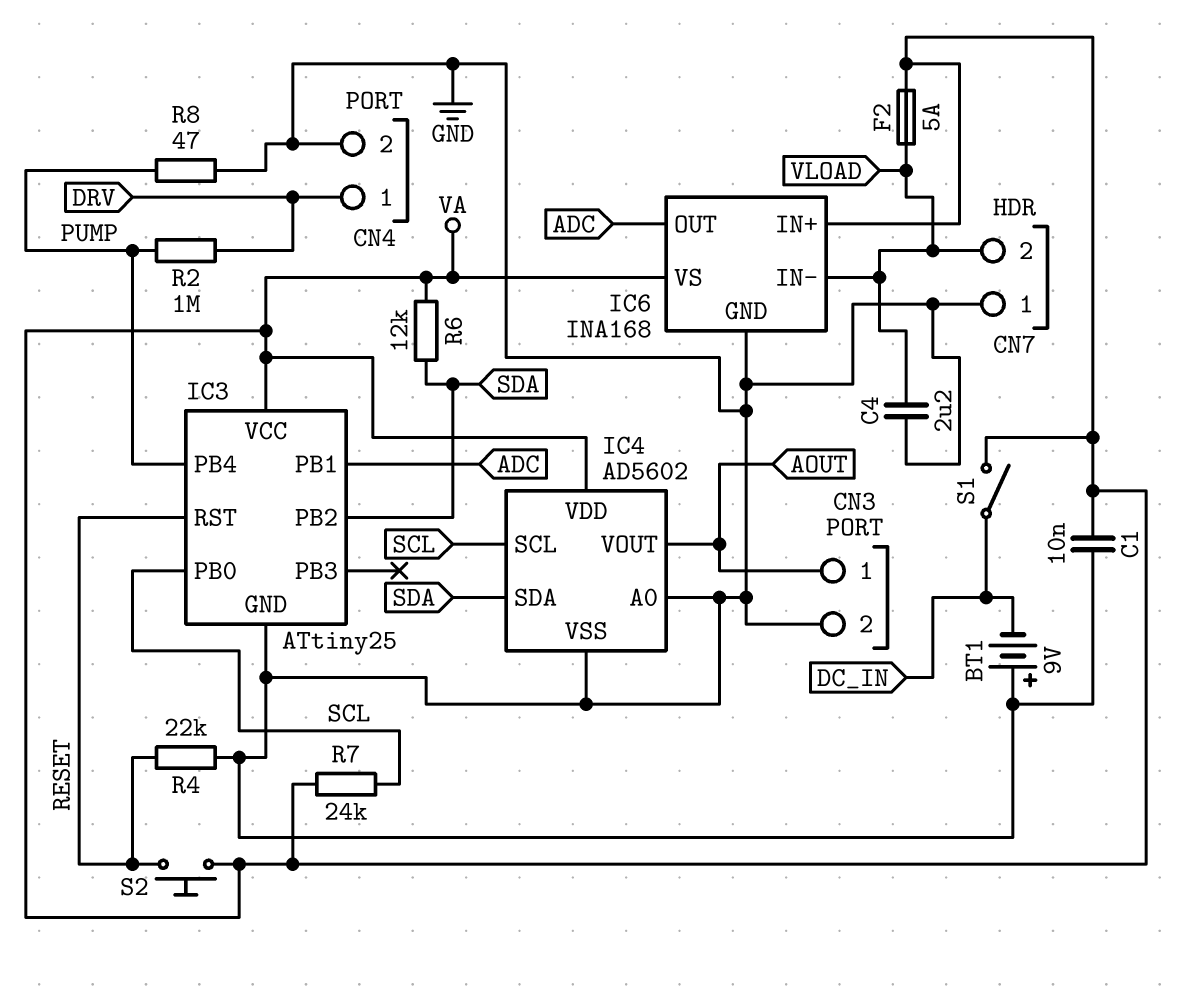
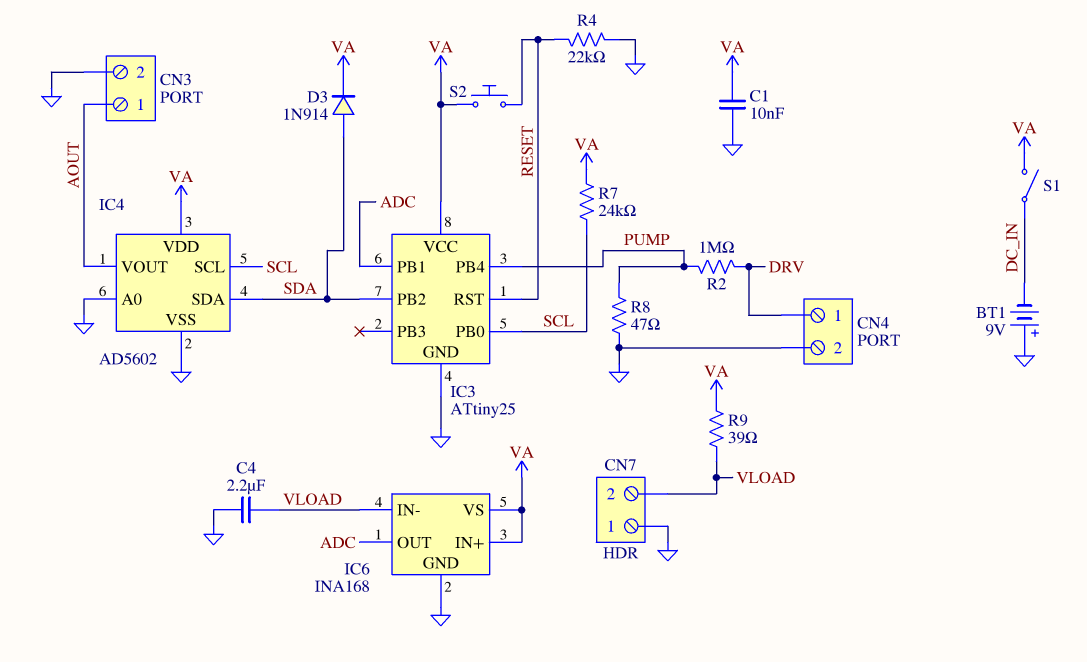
D3: none -> diode 1N914 (A SDA, K VA)
F2: 5A (VA, VLOAD) -> none
R6: 12k (SDA, VA) -> none
R9: none -> 39 (VA, VLOAD)

